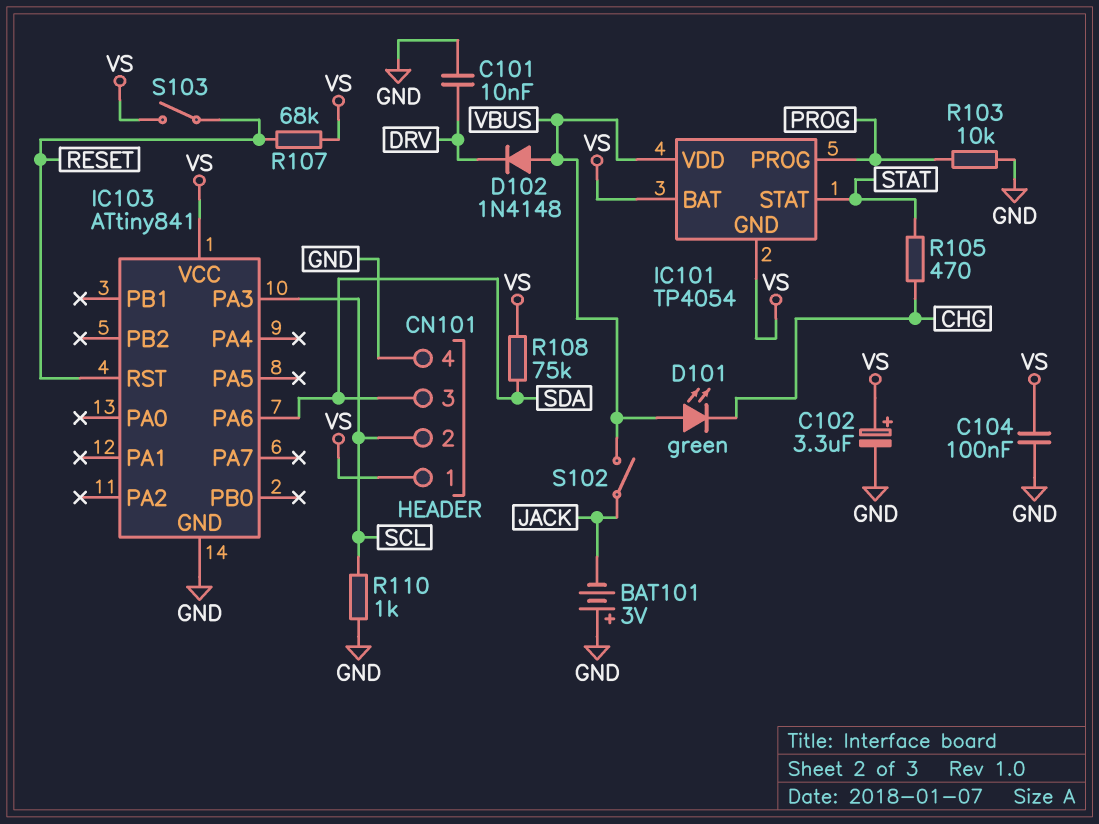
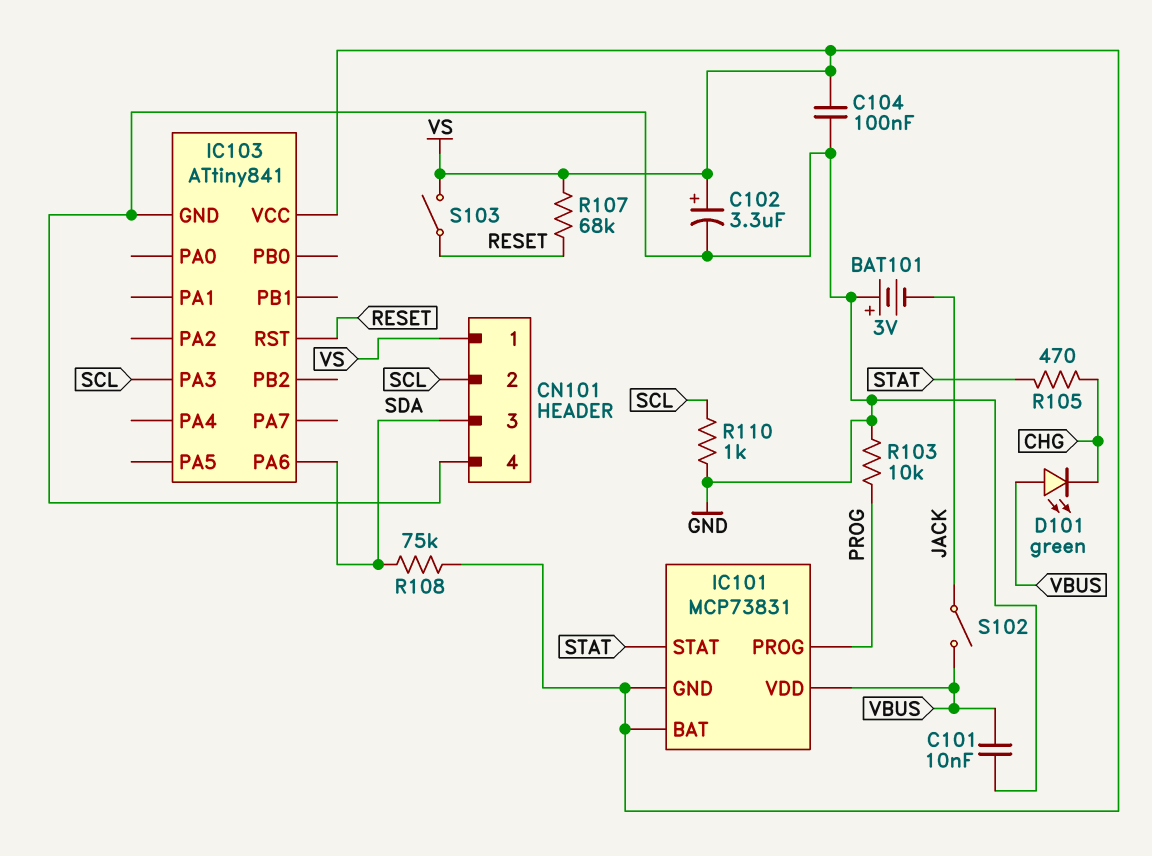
C101: 10nF (DRV, GND) -> 10nF (GND, VBUS)
D102: diode 1N4148 (A VBUS, K DRV) -> none
IC101: TP4054 -> MCP73831

